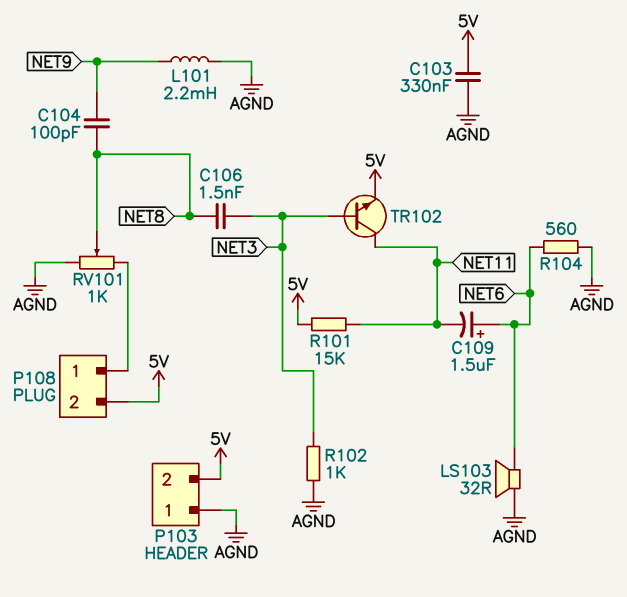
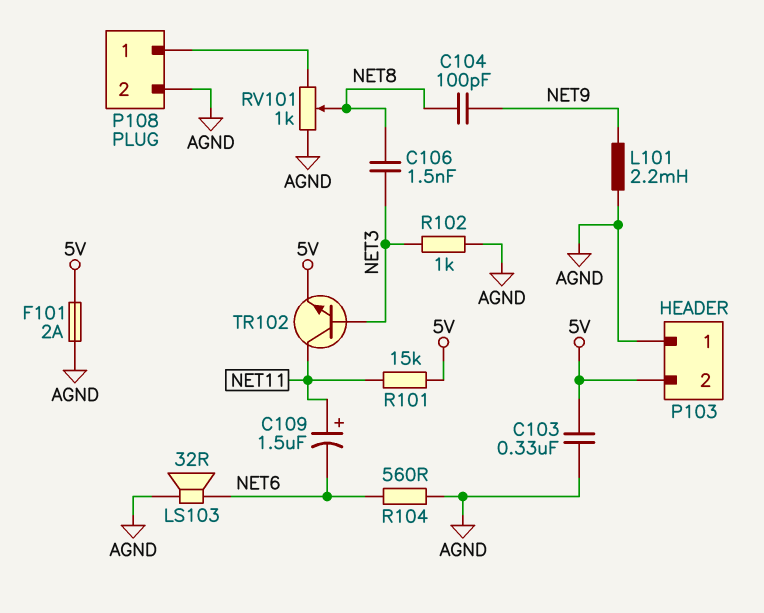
C109: 1.5uF (plus NET6, minus NET11) -> 1.5uF (plus NET11, minus NET6)
F101: none -> 2A (5V, AGND)
P108 pin 2: 5V -> AGND

